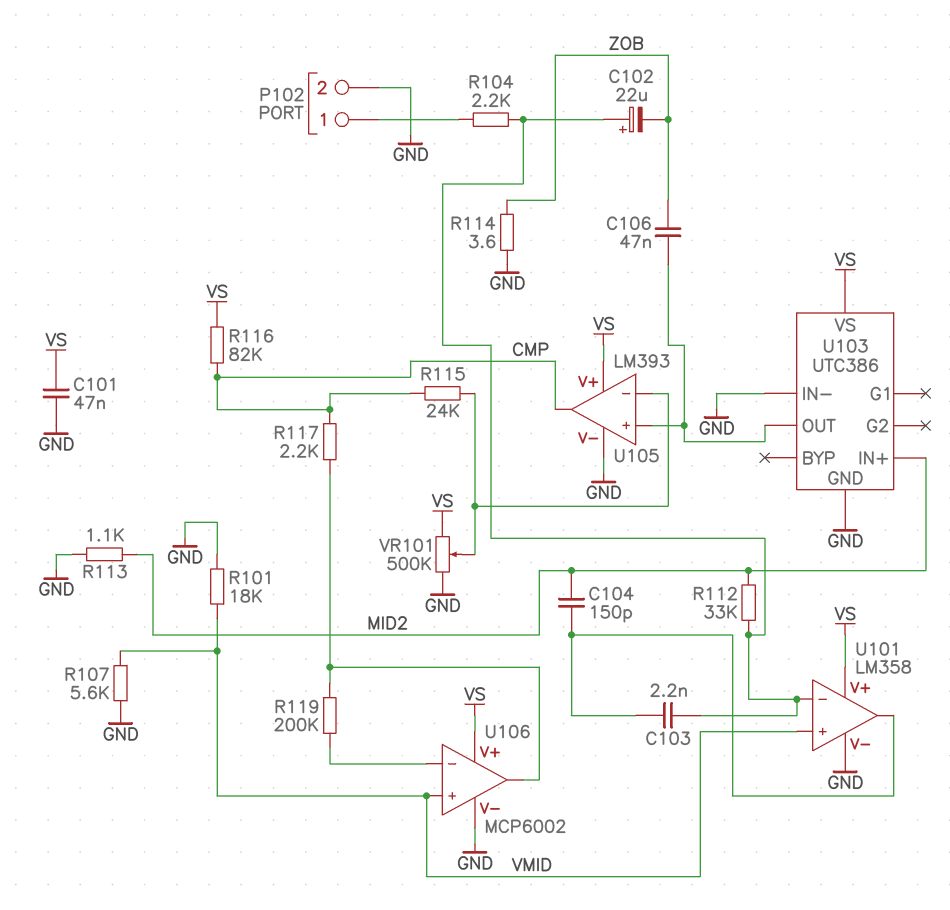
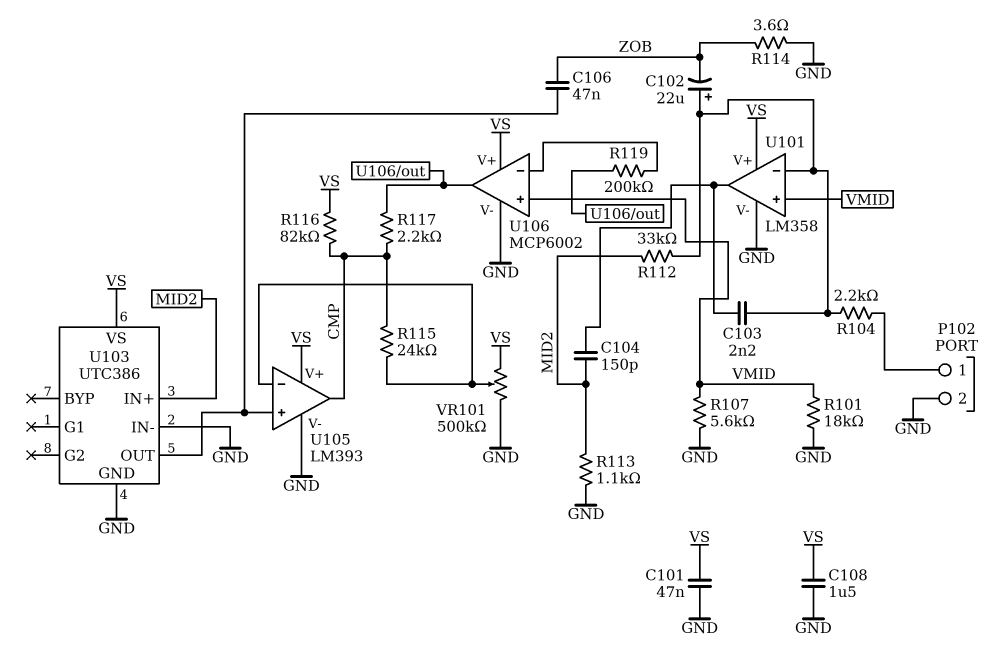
C108: none -> 1.5uF (GND, VS)

